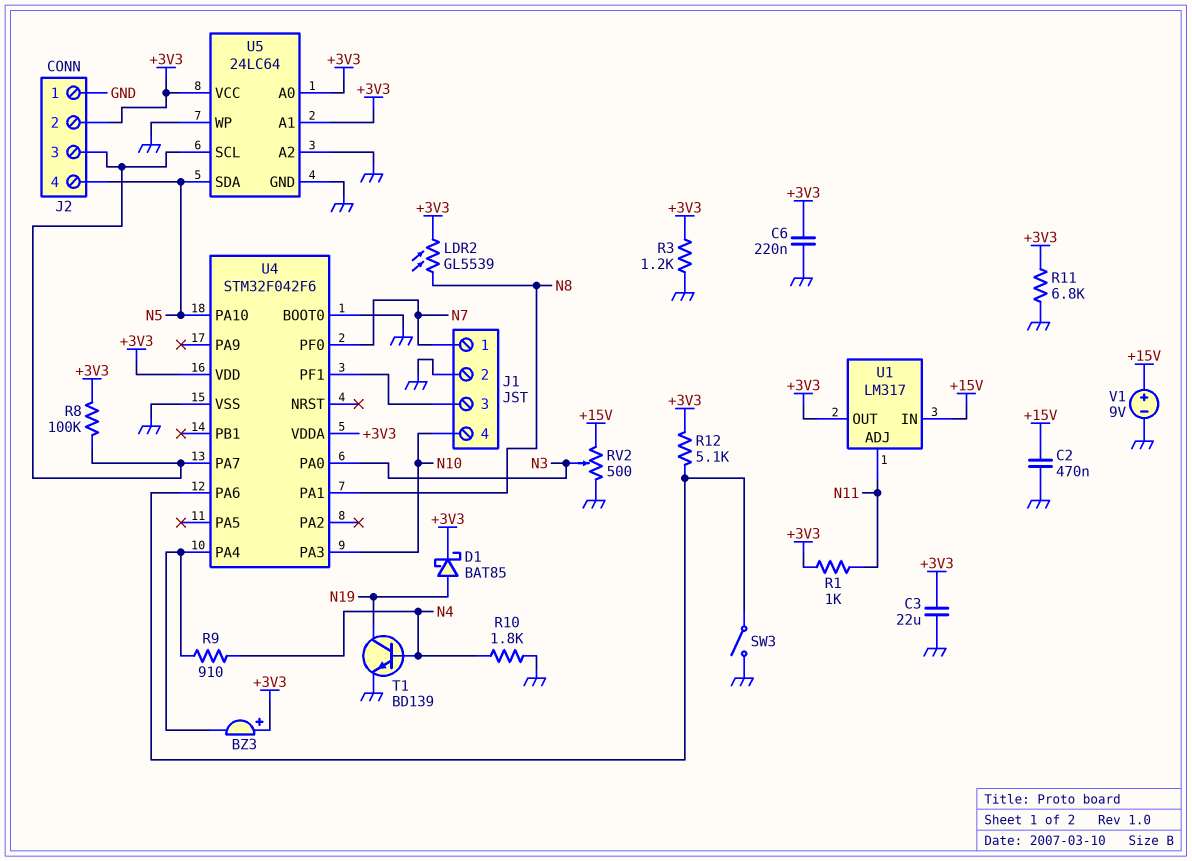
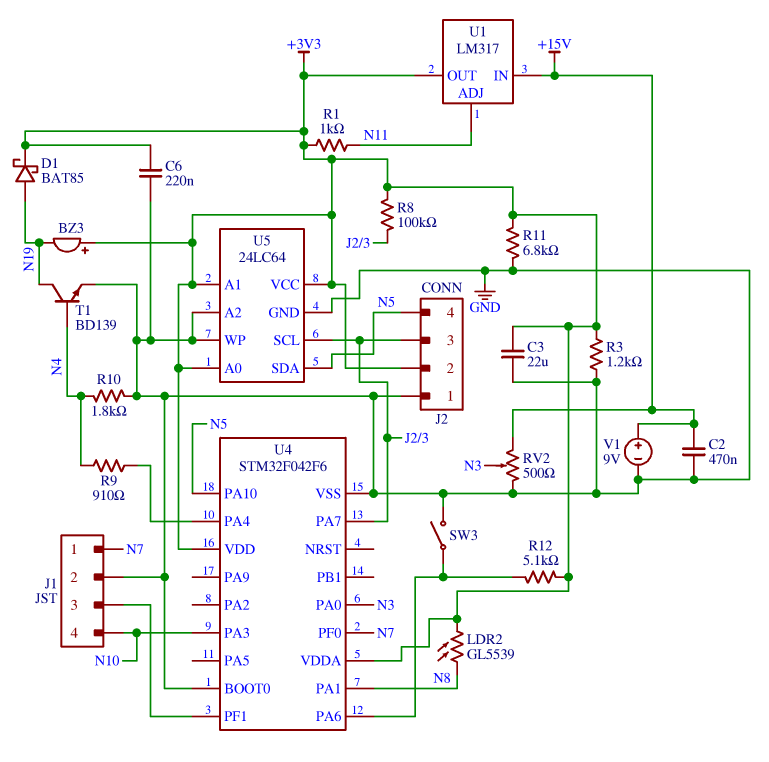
BZ3: buzzer (plus +3V3, minus U4/PA4) -> buzzer (plus +3V3, minus N19)

